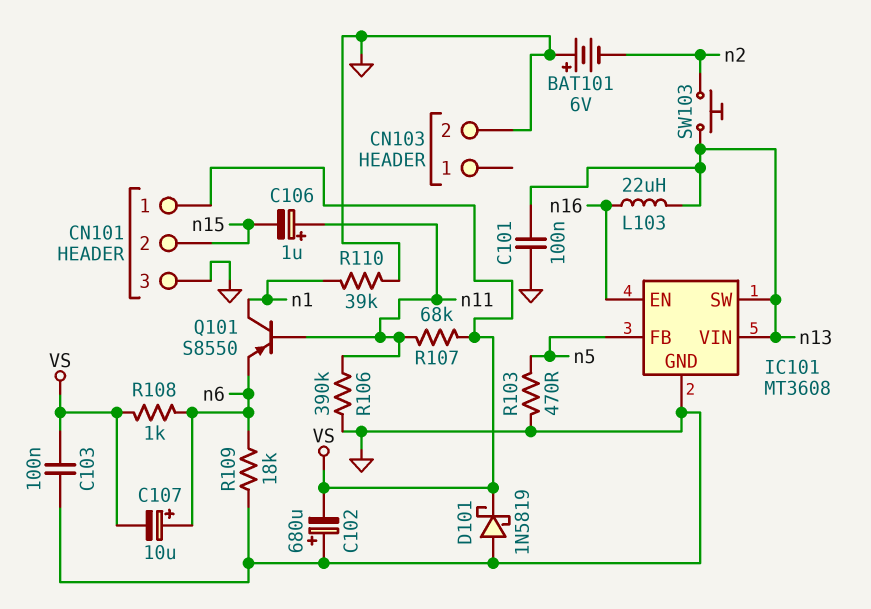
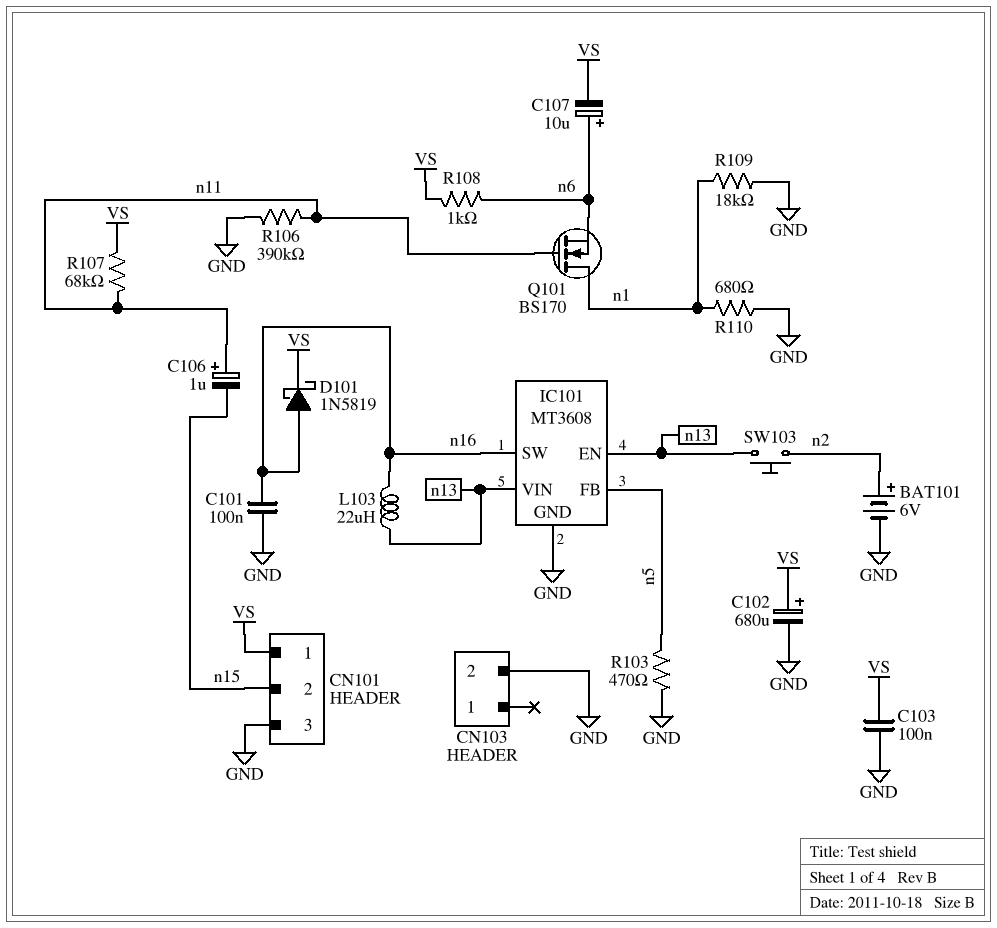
BAT101: 6V (plus GND, minus n2) -> 6V (plus n2, minus GND)
C101: 100nF (GND, n13) -> 100nF (GND, n16)
C102: 680uF (plus GND, minus VS) -> 680uF (plus VS, minus GND)
D101: schottky 1N5819 (A GND, K VS) -> schottky 1N5819 (A n16, K VS)
IC101 pin EN: n16 -> n13
IC101 pin SW: n13 -> n16
Q101: PNP S8550 (B n11, C n1, E n6) -> NMOS BS170 (G n11, D n1, S n6)
R109: 18k (GND, n6) -> 18k (GND, n1)
R110: 39k (GND, n1) -> 680 (GND, n1)

